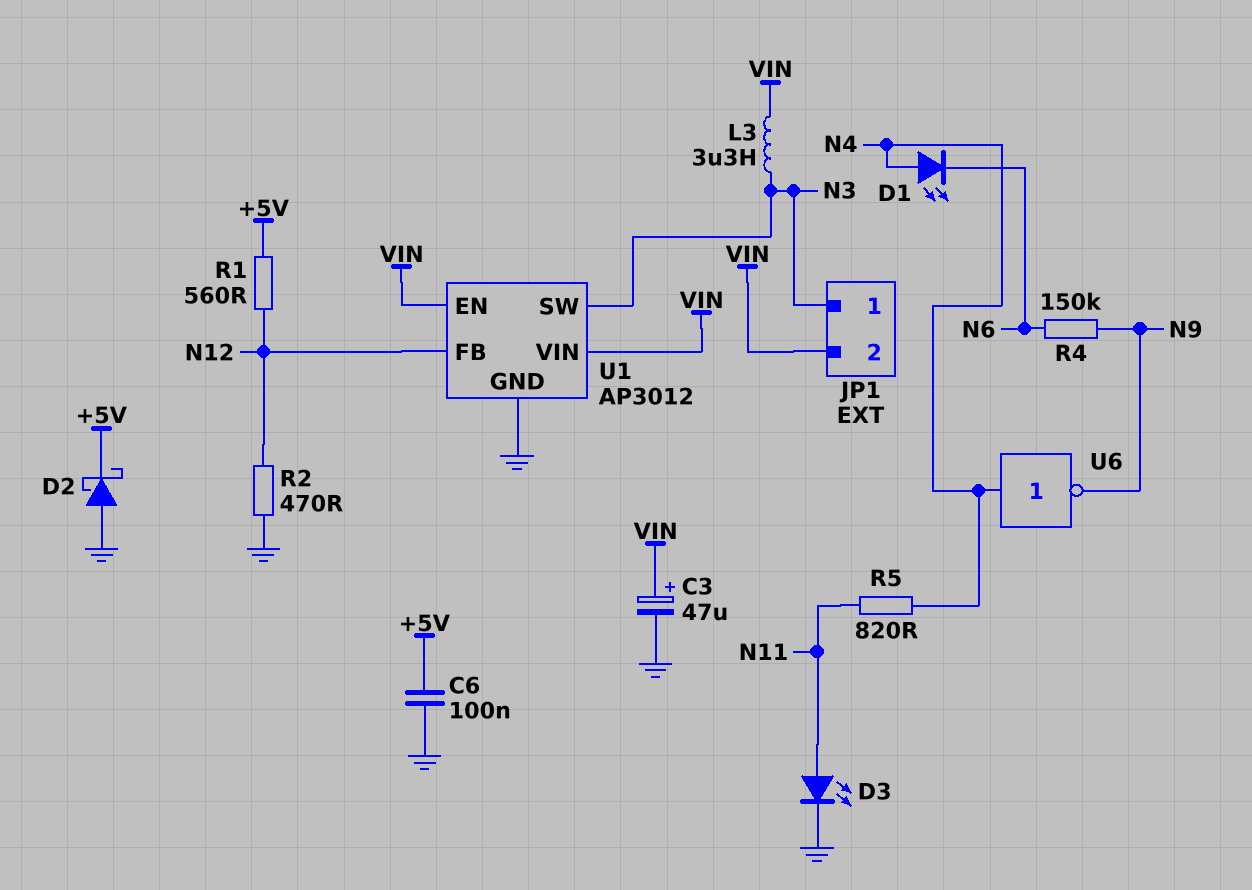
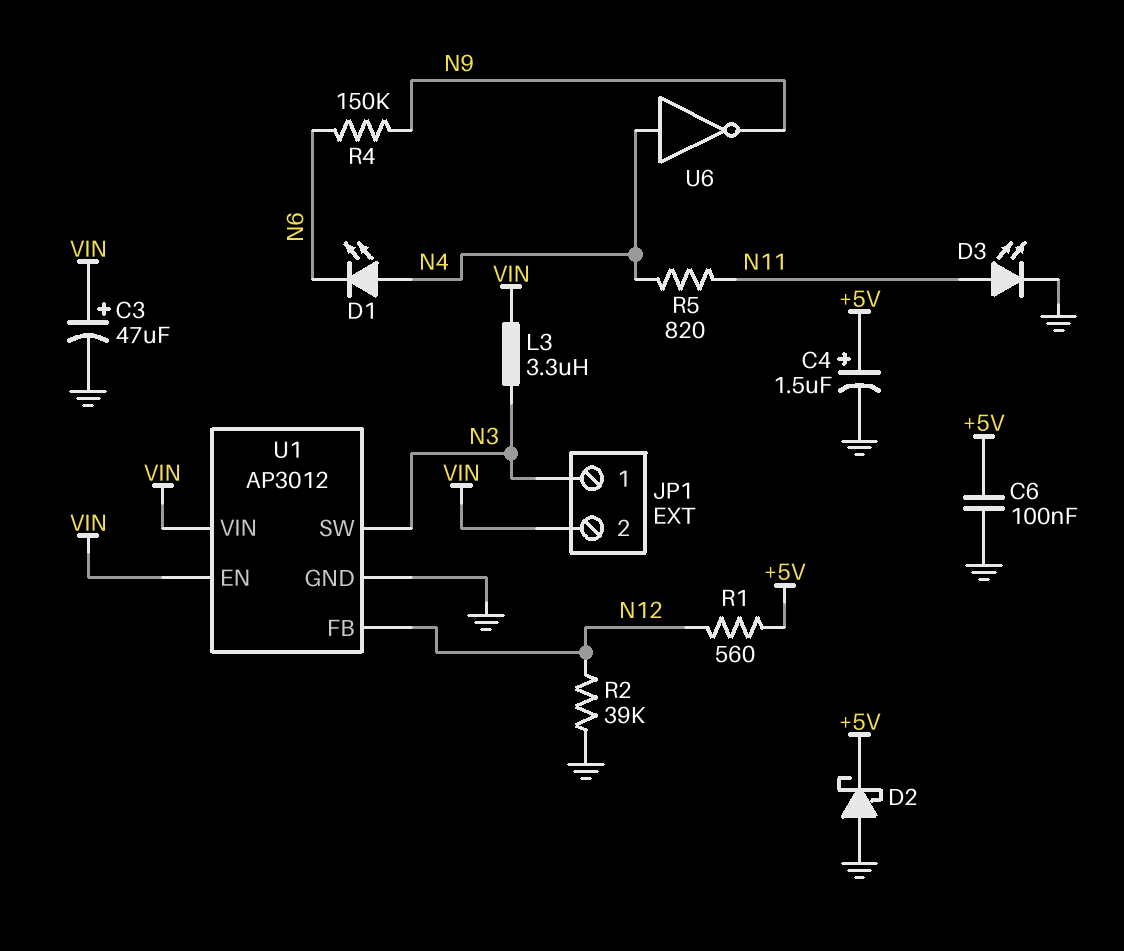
C4: none -> 1.5uF (plus +5V, minus GND)
R2: 470 (GND, N12) -> 39k (GND, N12)

